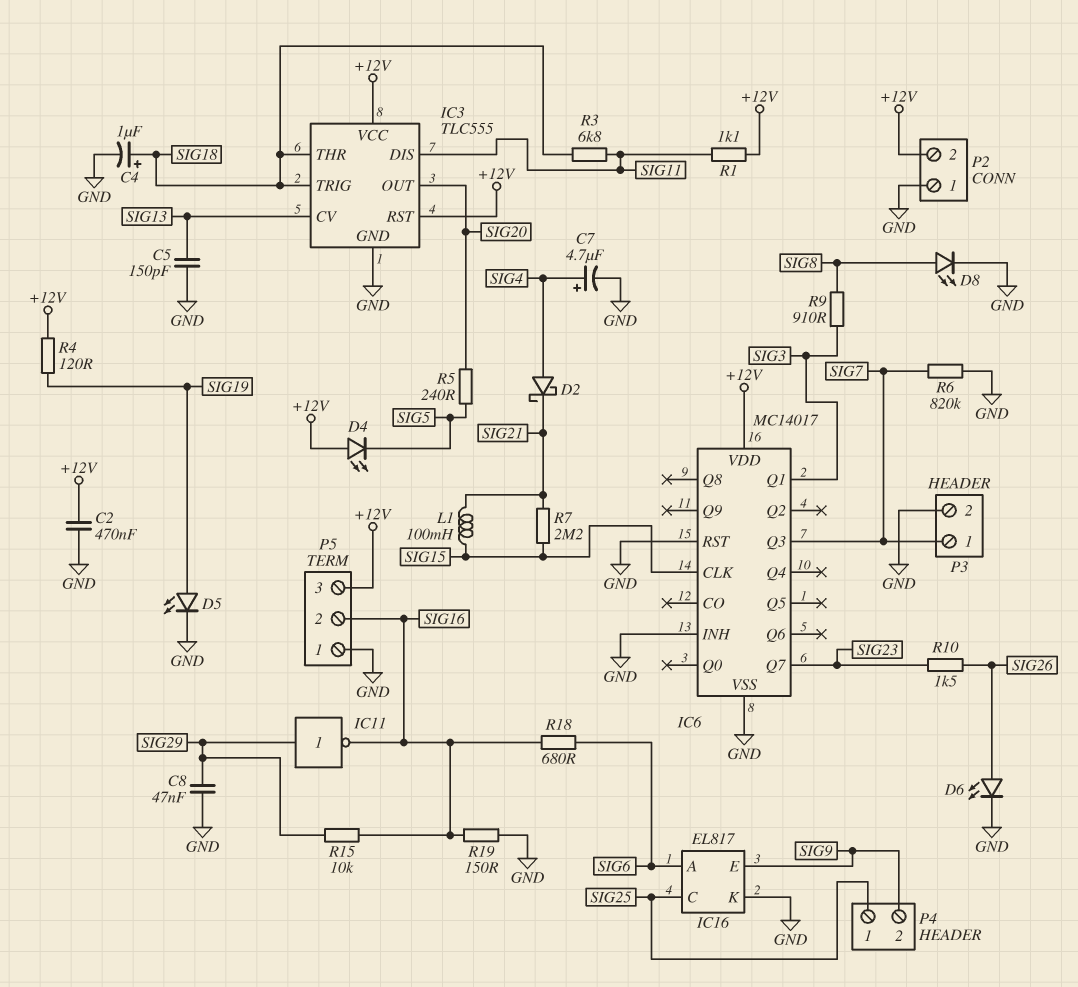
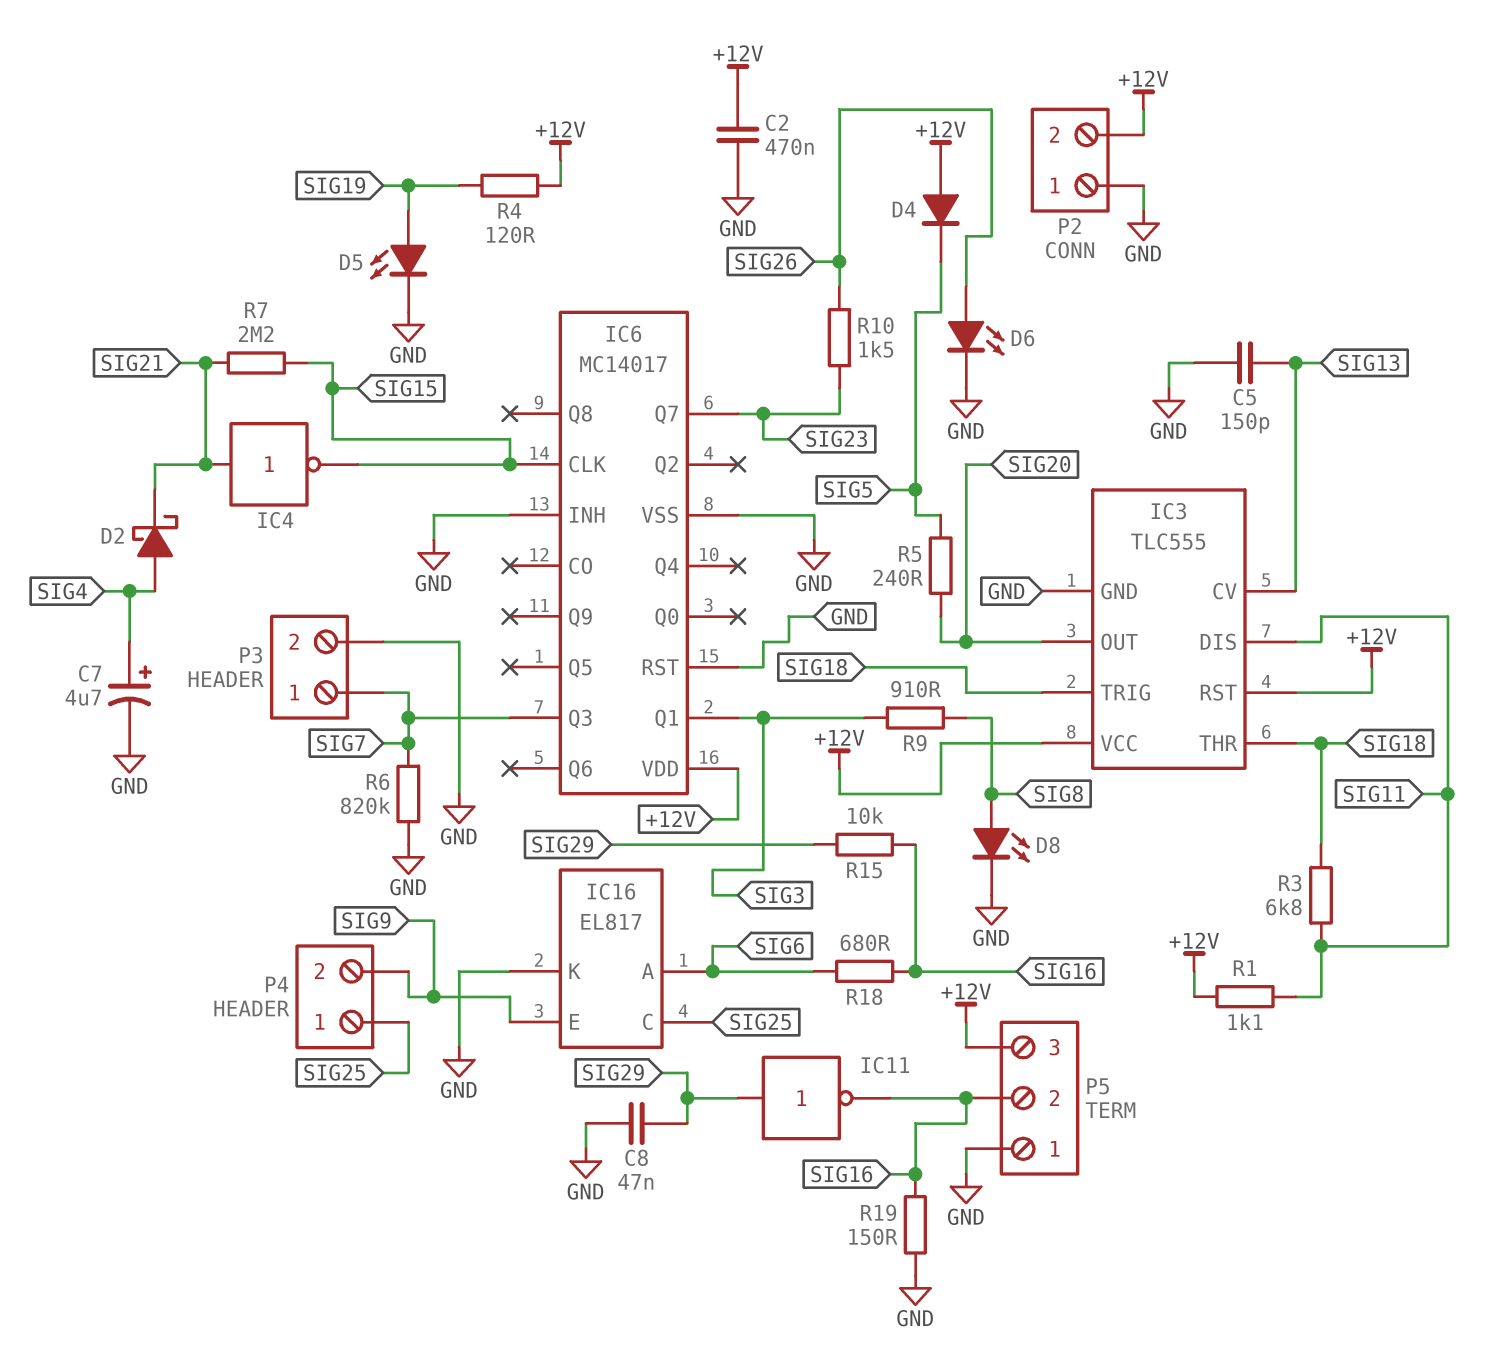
C4: 1uF (plus SIG18, minus GND) -> none
D4: LED (A +12V, K SIG5) -> diode (A +12V, K SIG5)
IC4: none -> NOT (in SIG21, out SIG15)
L1: 100mH (SIG15, SIG21) -> none

